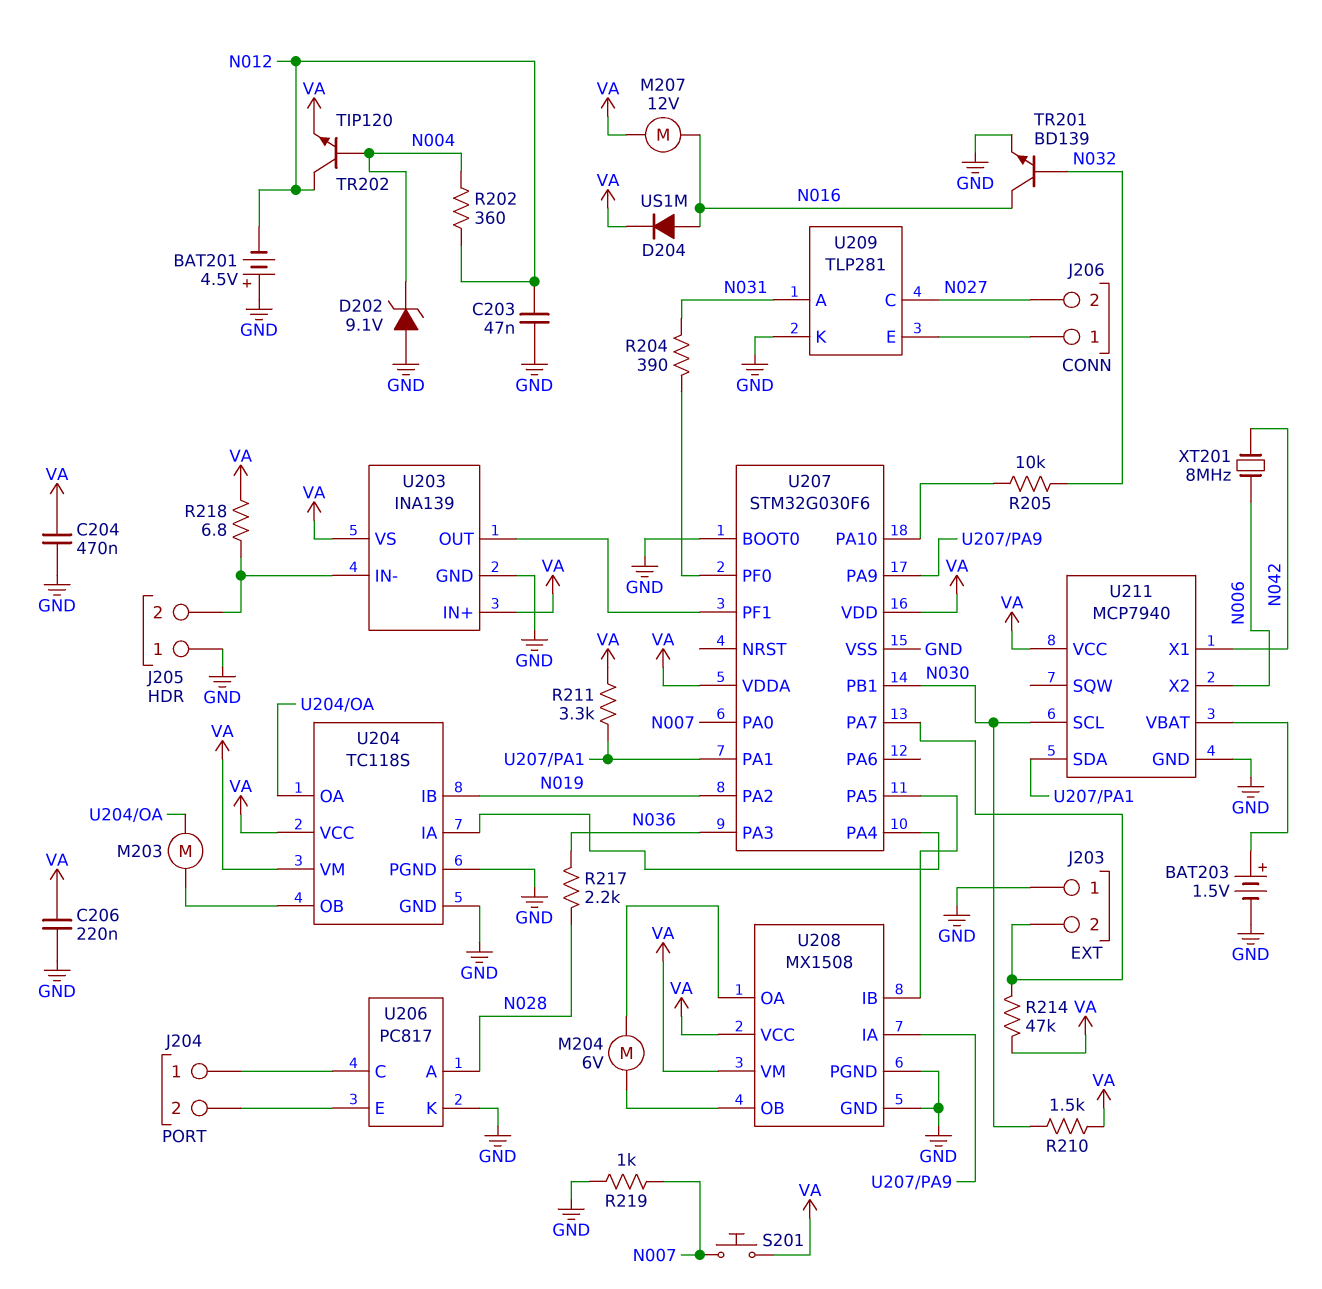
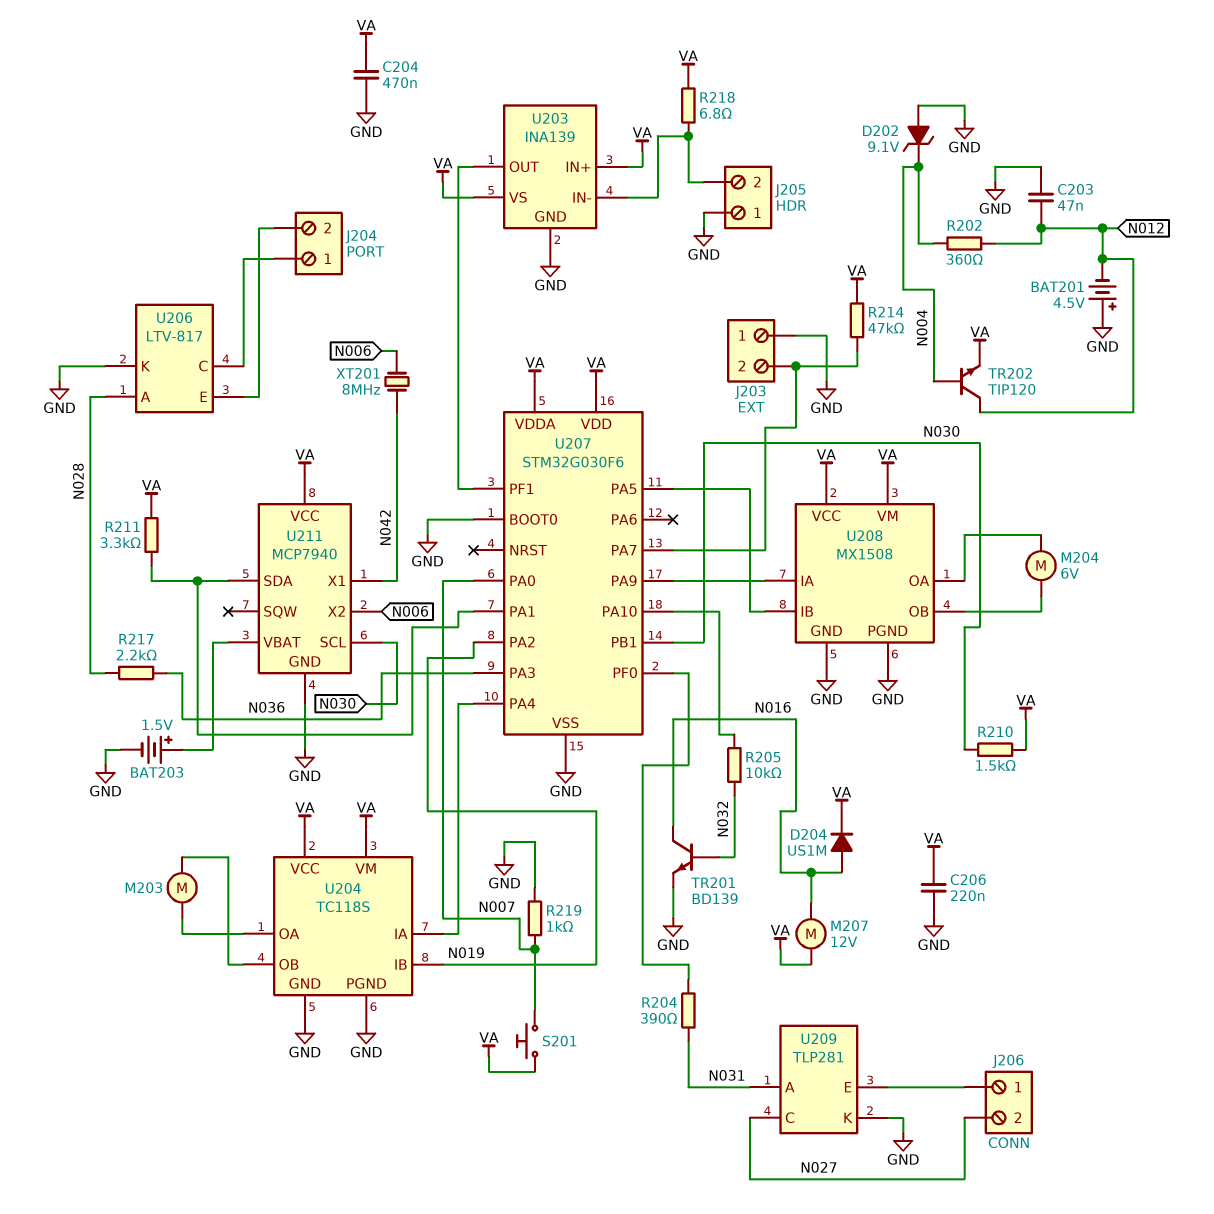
U206: PC817 -> LTV-817

